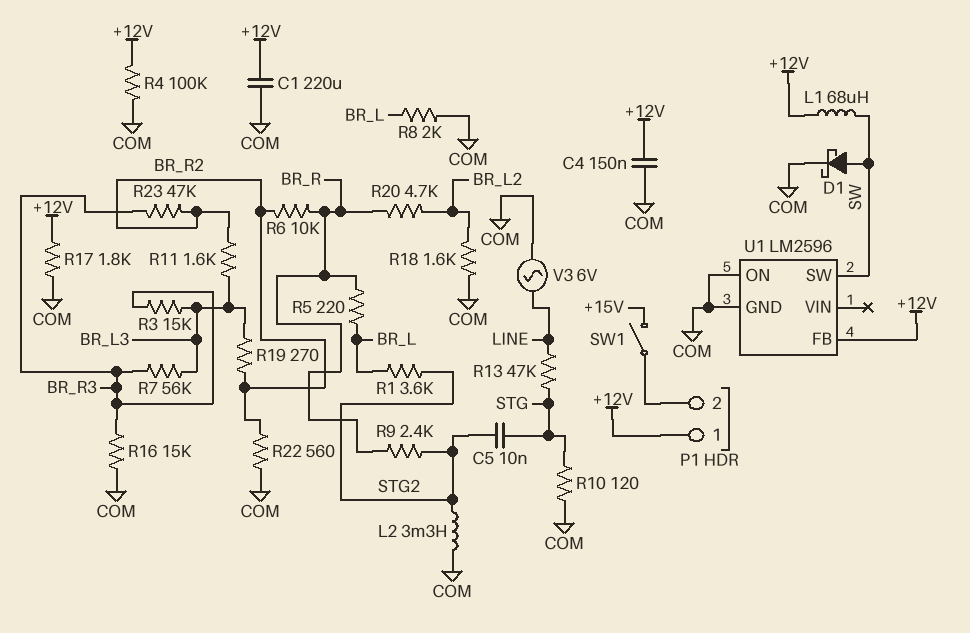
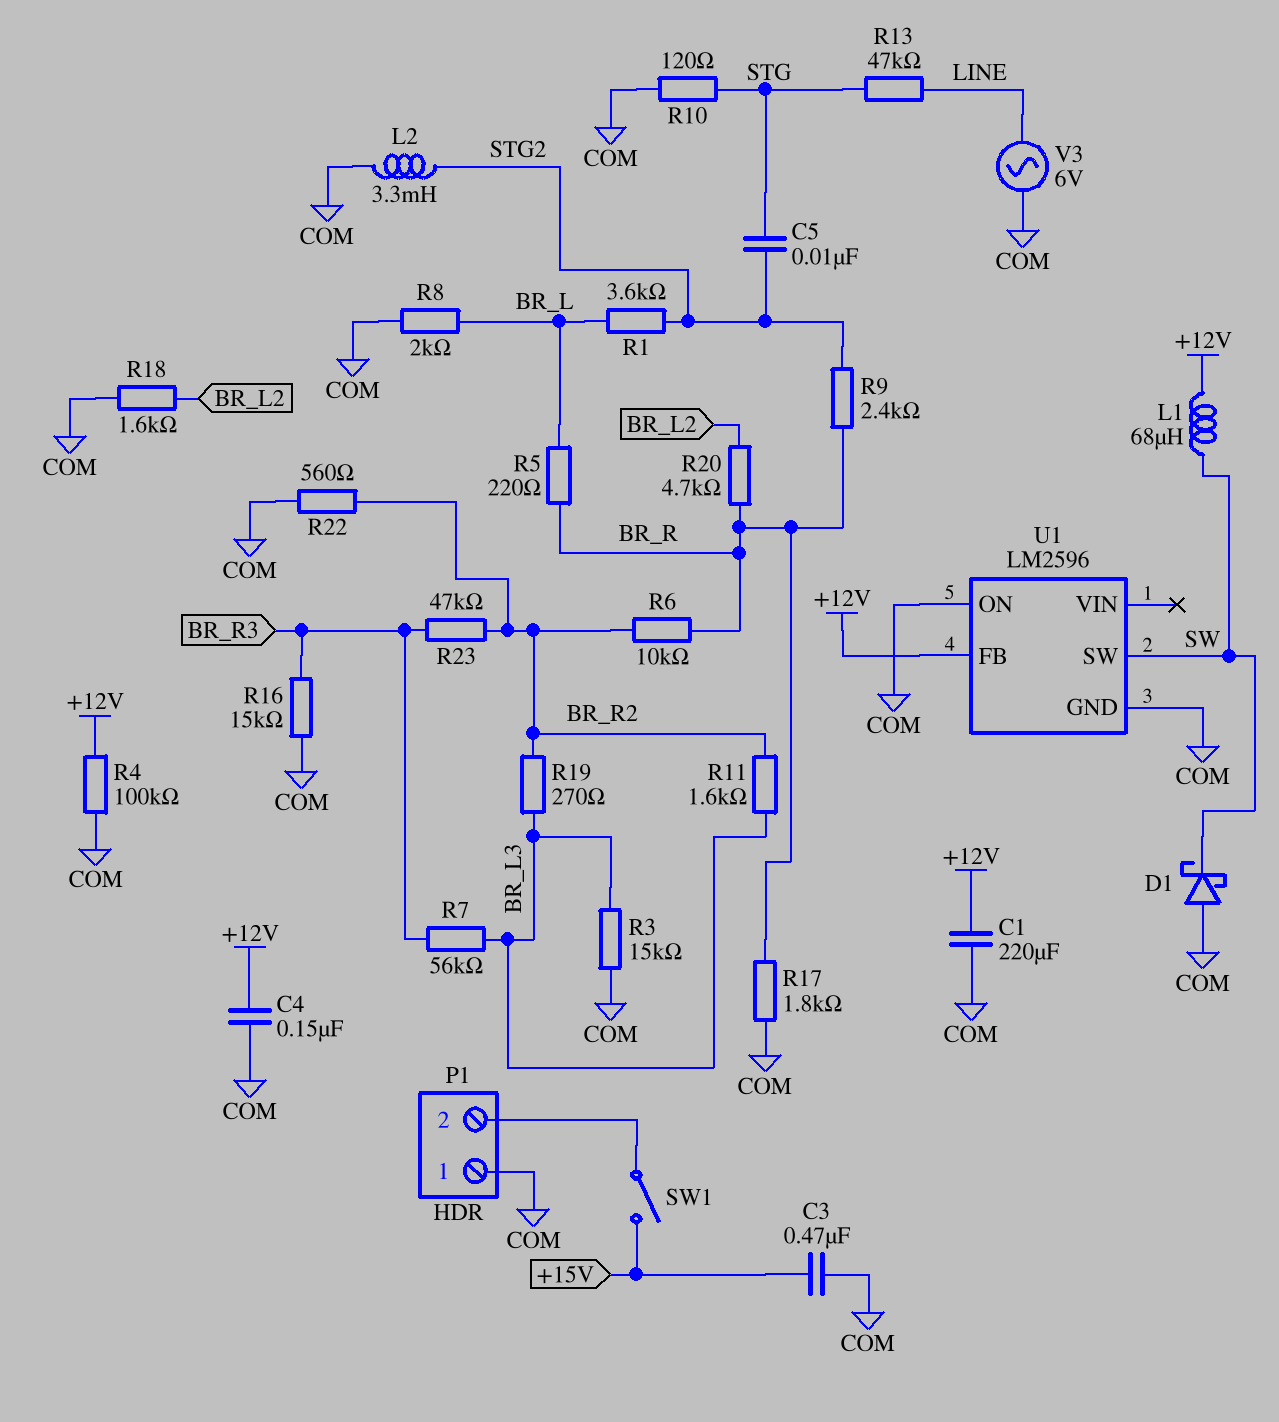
C3: none -> 470nF (+15V, COM)
D1: schottky (A SW, K COM) -> schottky (A COM, K SW)
P1 pin 1: +12V -> COM
R3: 15k (BR_L3, BR_R3) -> 15k (BR_L3, COM)
R17: 1.8k (+12V, COM) -> 1.8k (BR_R, COM)

